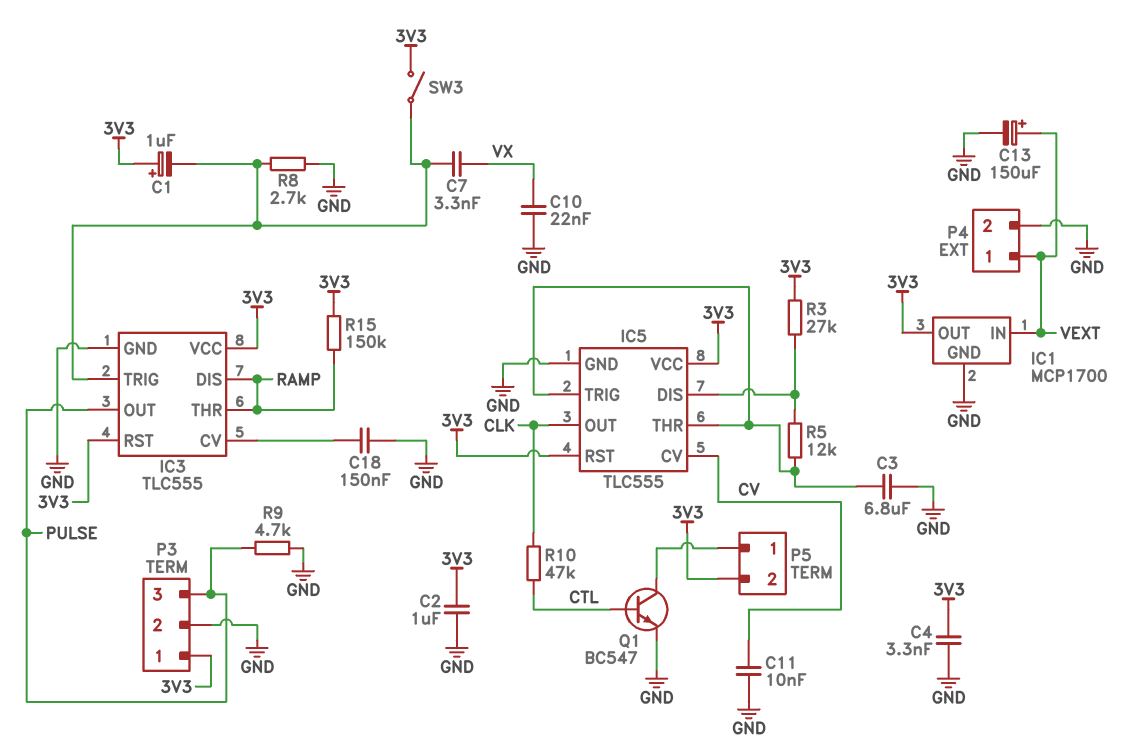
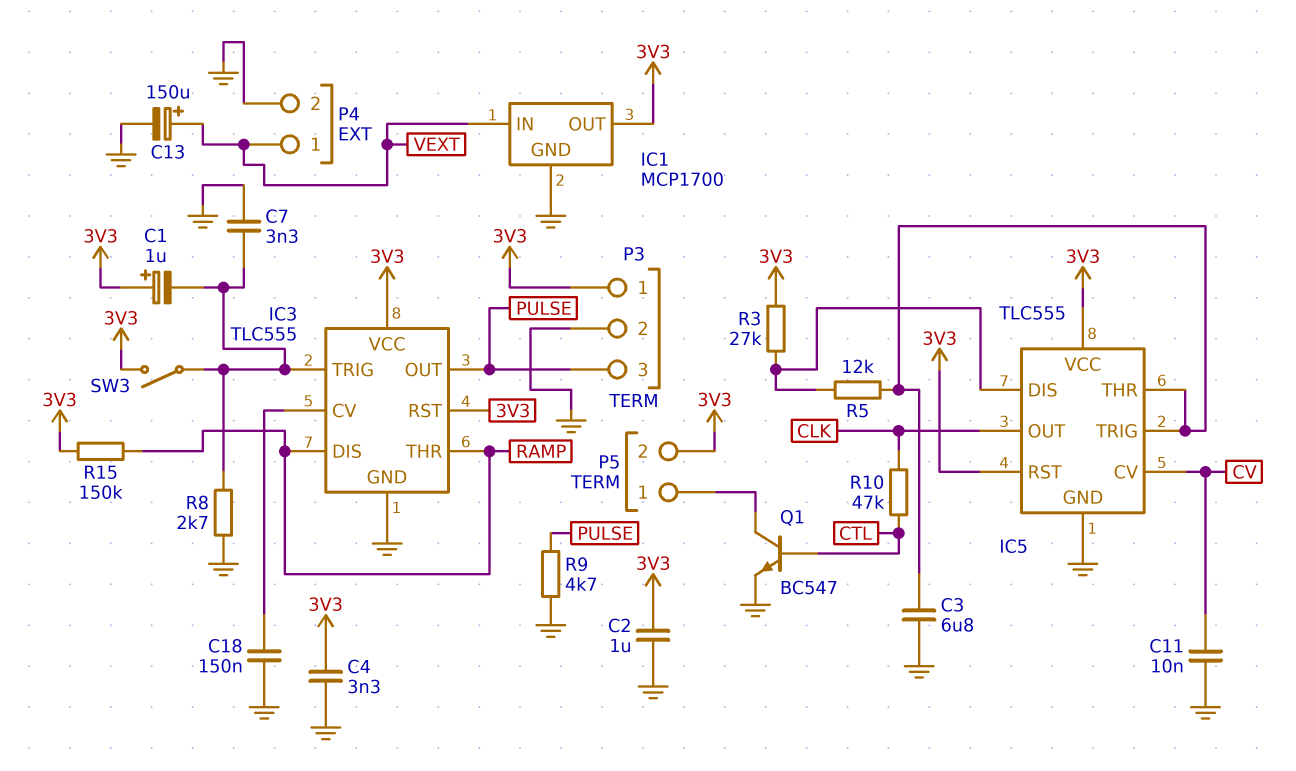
C7: 3.3nF (IC3/TRIG, VX) -> 3.3nF (GND, IC3/TRIG)
C10: 22nF (GND, VX) -> none

